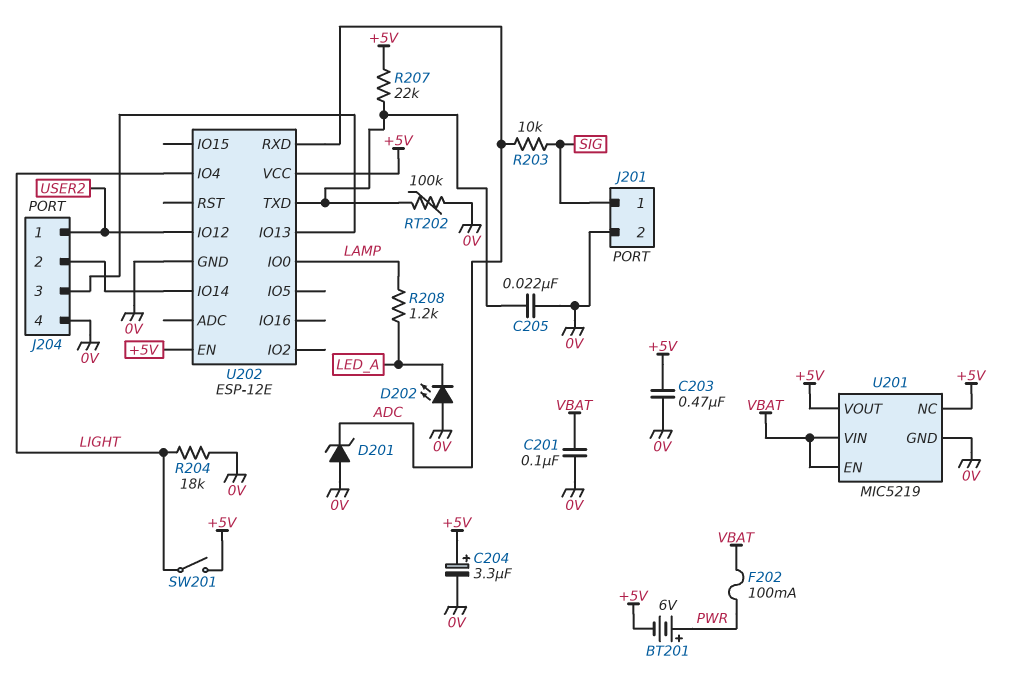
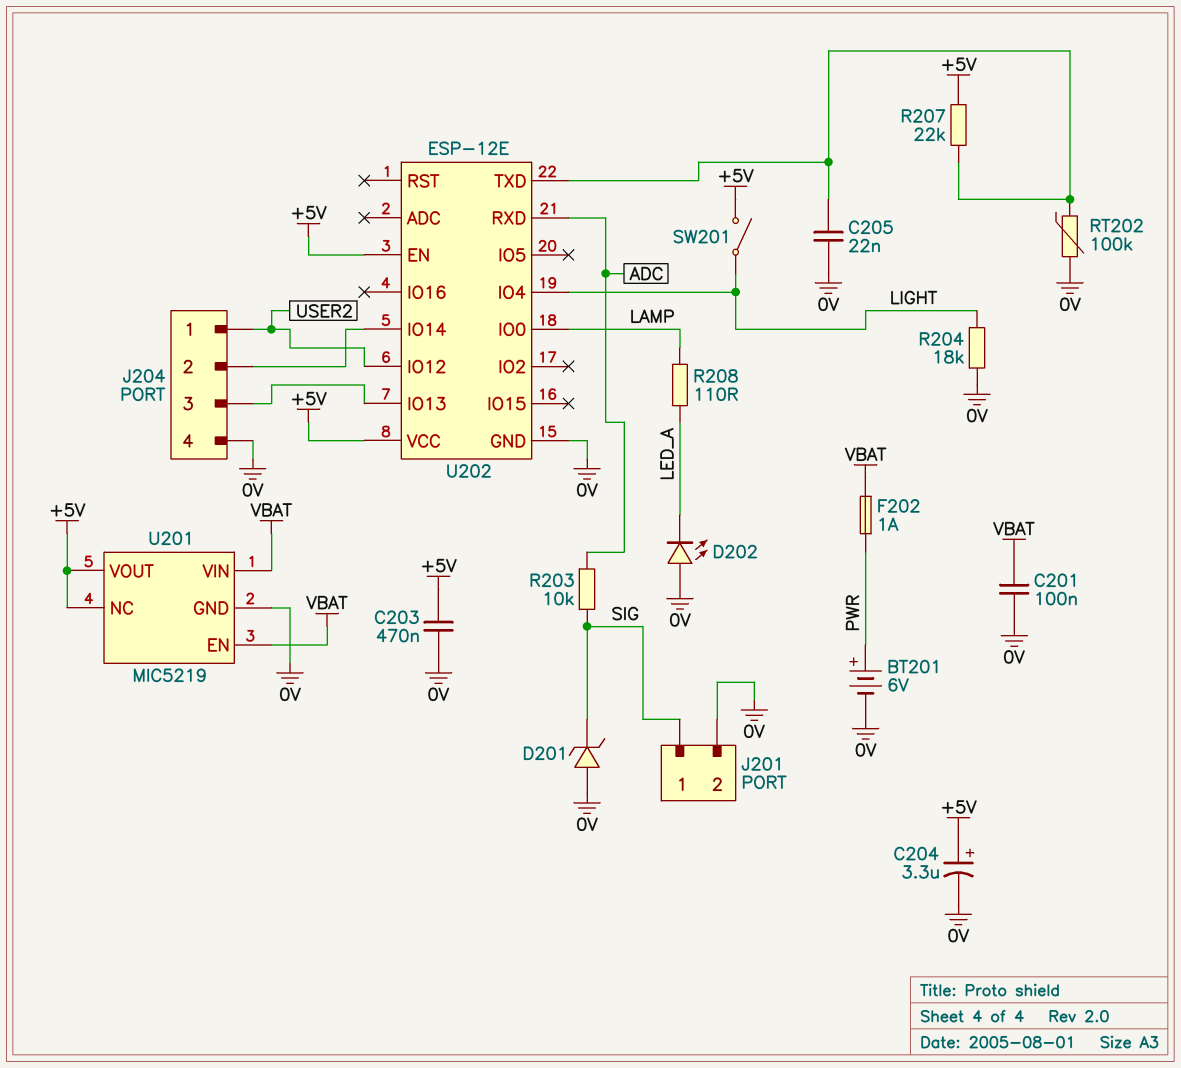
BT201: 6V (plus PWR, minus +5V) -> 6V (plus PWR, minus 0V)
D201: zener (A 0V, K ADC) -> zener (A 0V, K SIG)
F202: 100mA (PWR, VBAT) -> 1A (PWR, VBAT)
R208: 1.2k (LAMP, LED_A) -> 110 (LAMP, LED_A)

